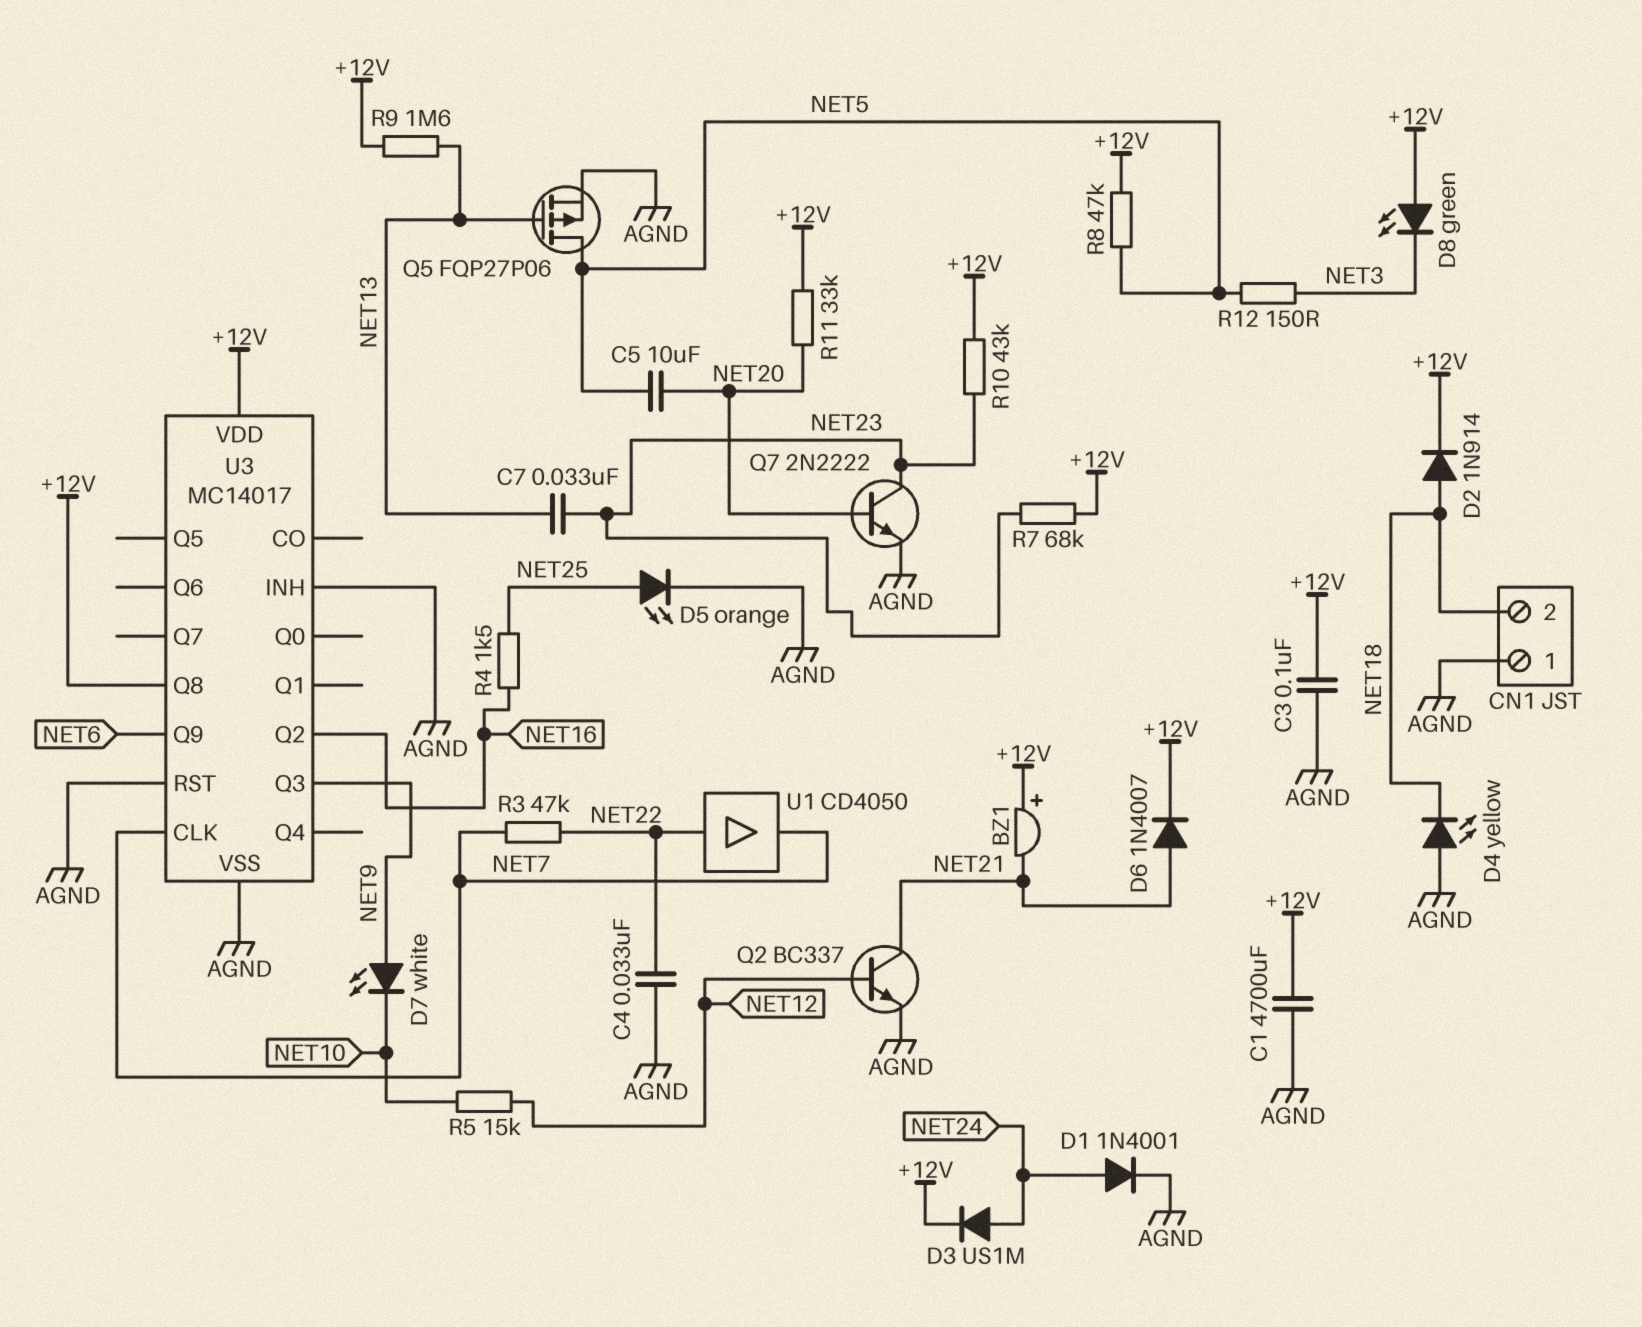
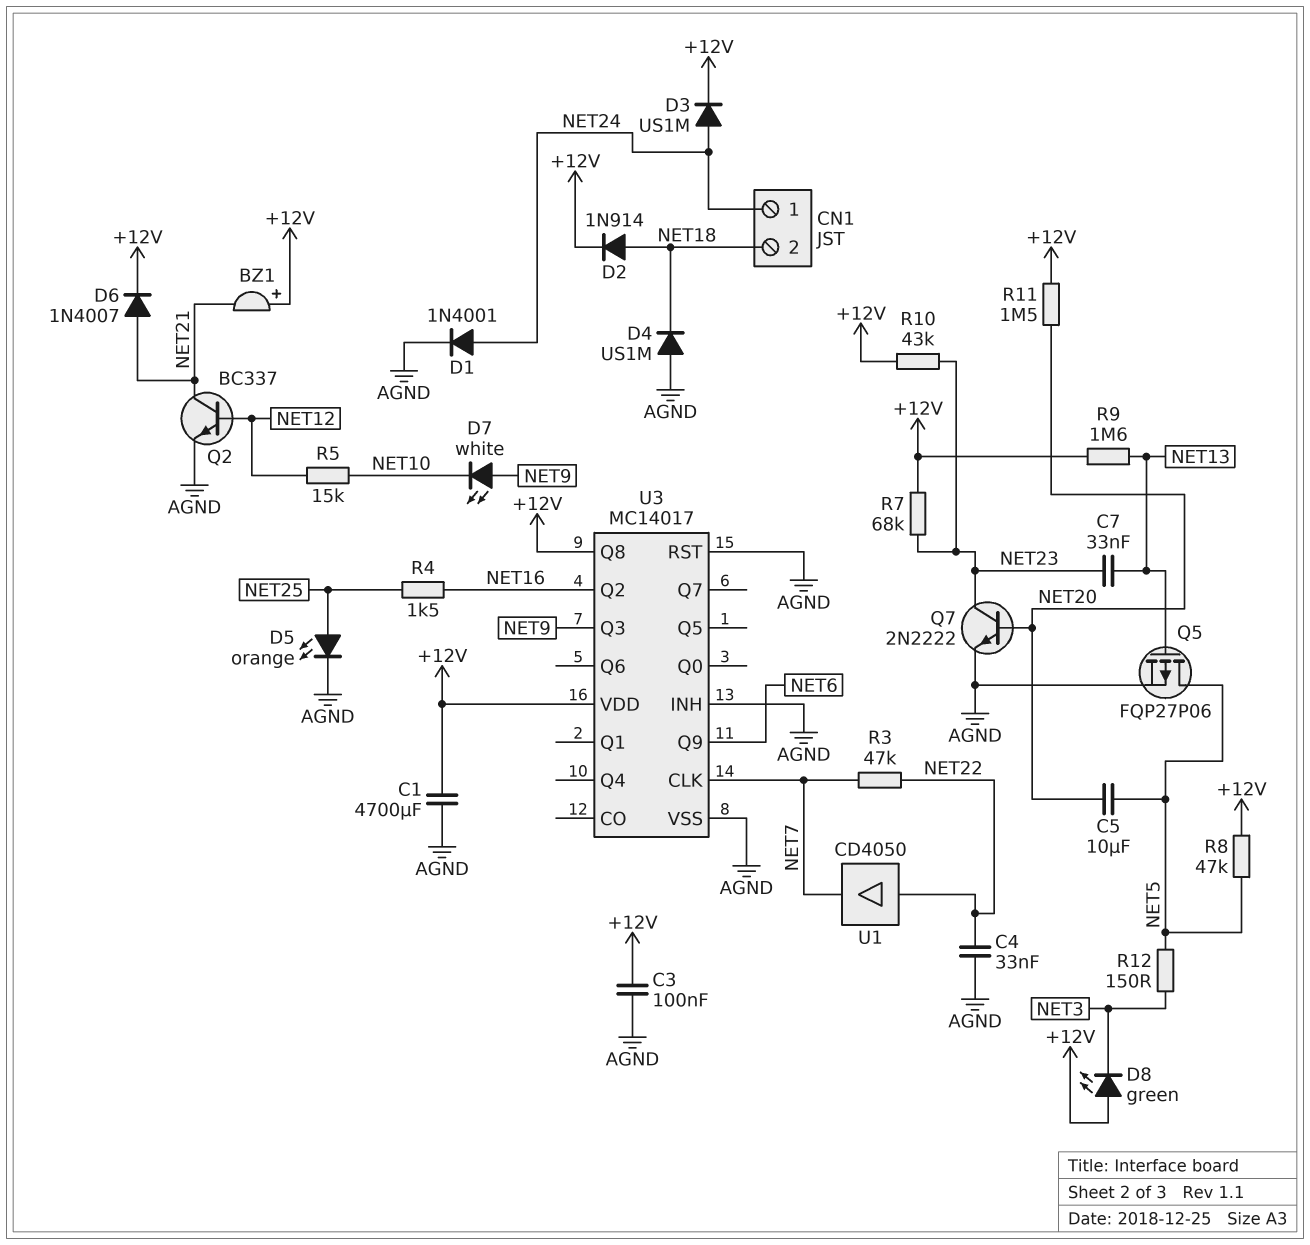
CN1 pin 1: AGND -> NET24
D4: LED yellow (A AGND, K NET18) -> diode US1M (A AGND, K NET18)
R11: 33k (+12V, NET20) -> 1.5M (+12V, NET20)

